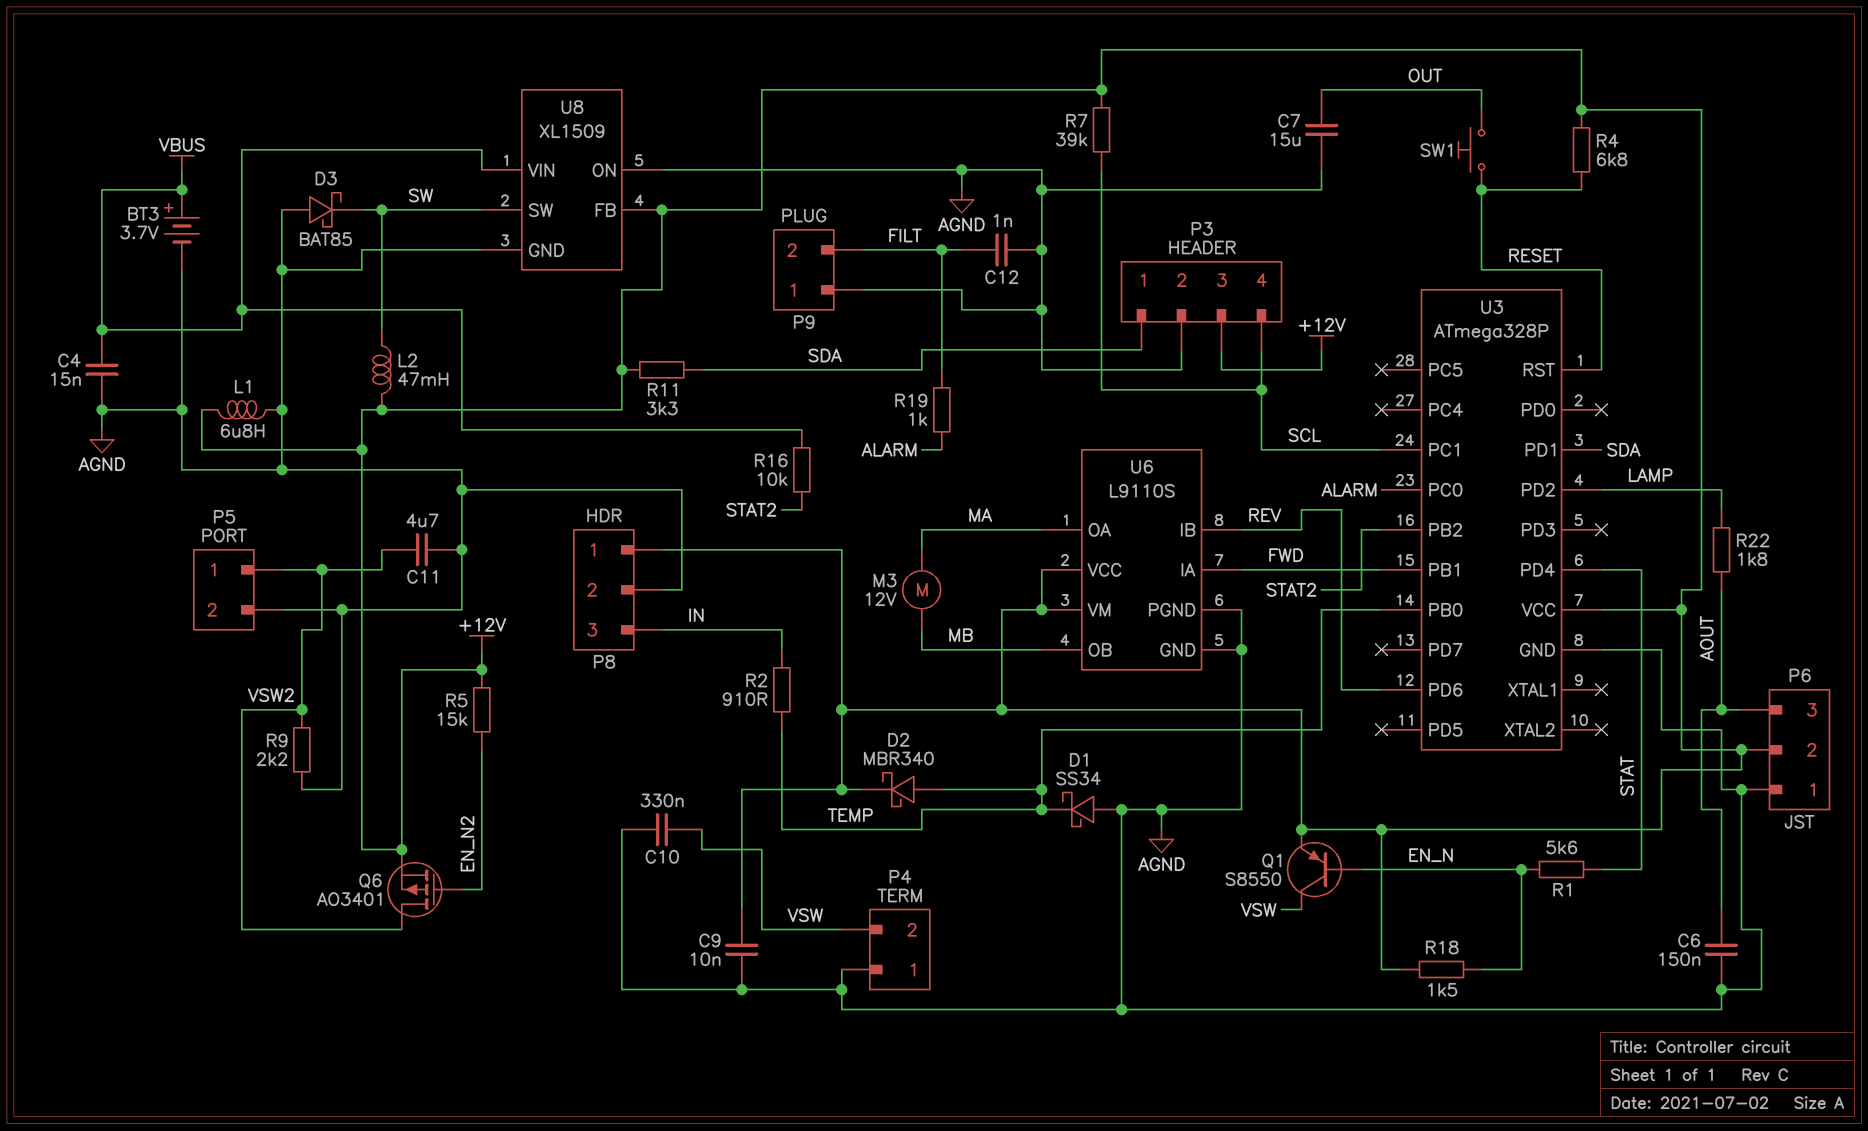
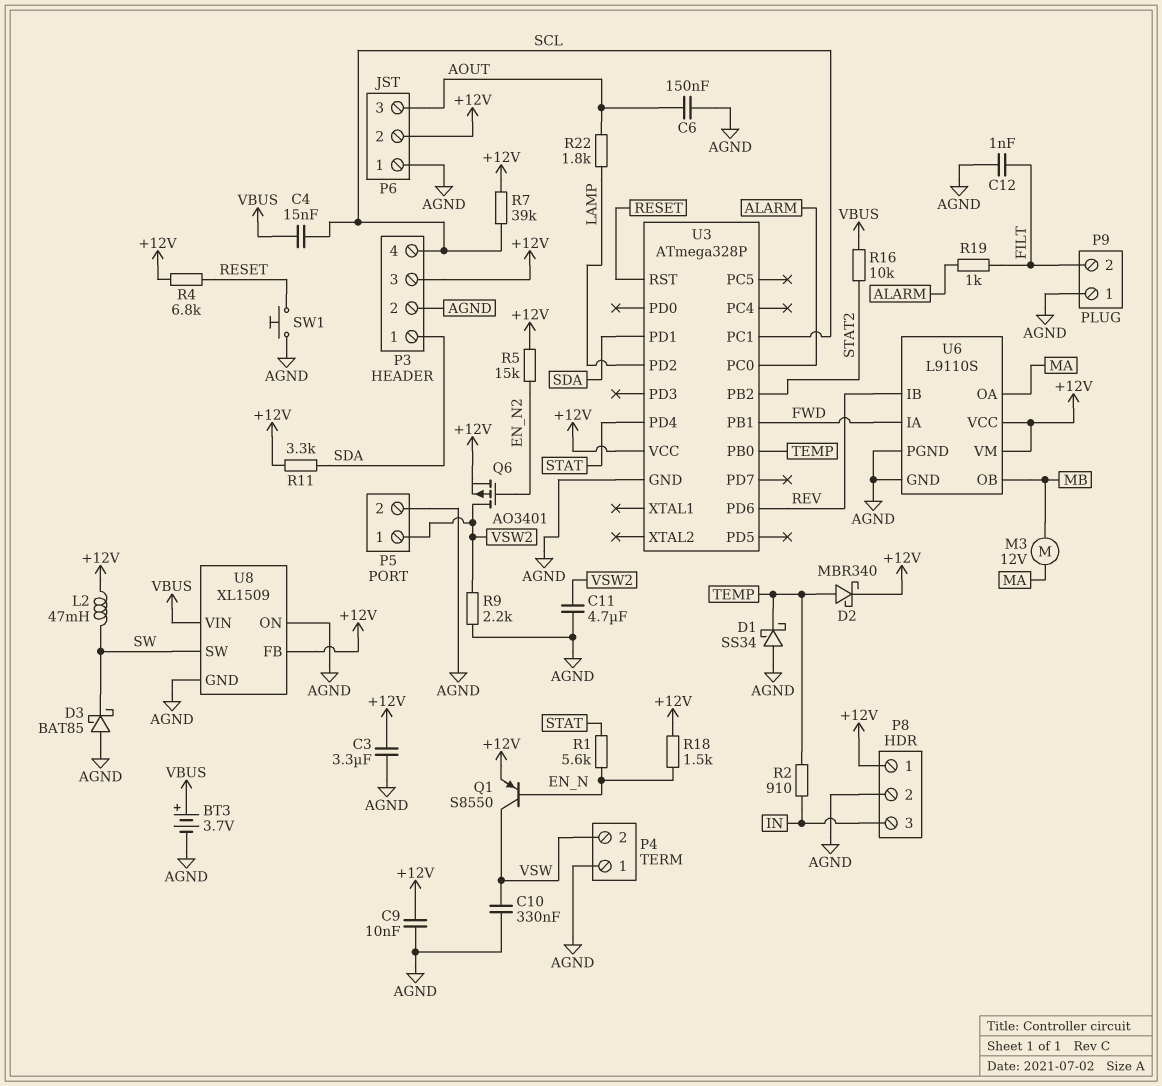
C3: none -> 3.3uF (+12V, AGND)
C4: 15nF (AGND, VBUS) -> 15nF (SCL, VBUS)
C7: 15uF (AGND, OUT) -> none
L1: 6.8uH (+12V, AGND) -> none
SW1: button (OUT, RESET) -> button (AGND, RESET)

